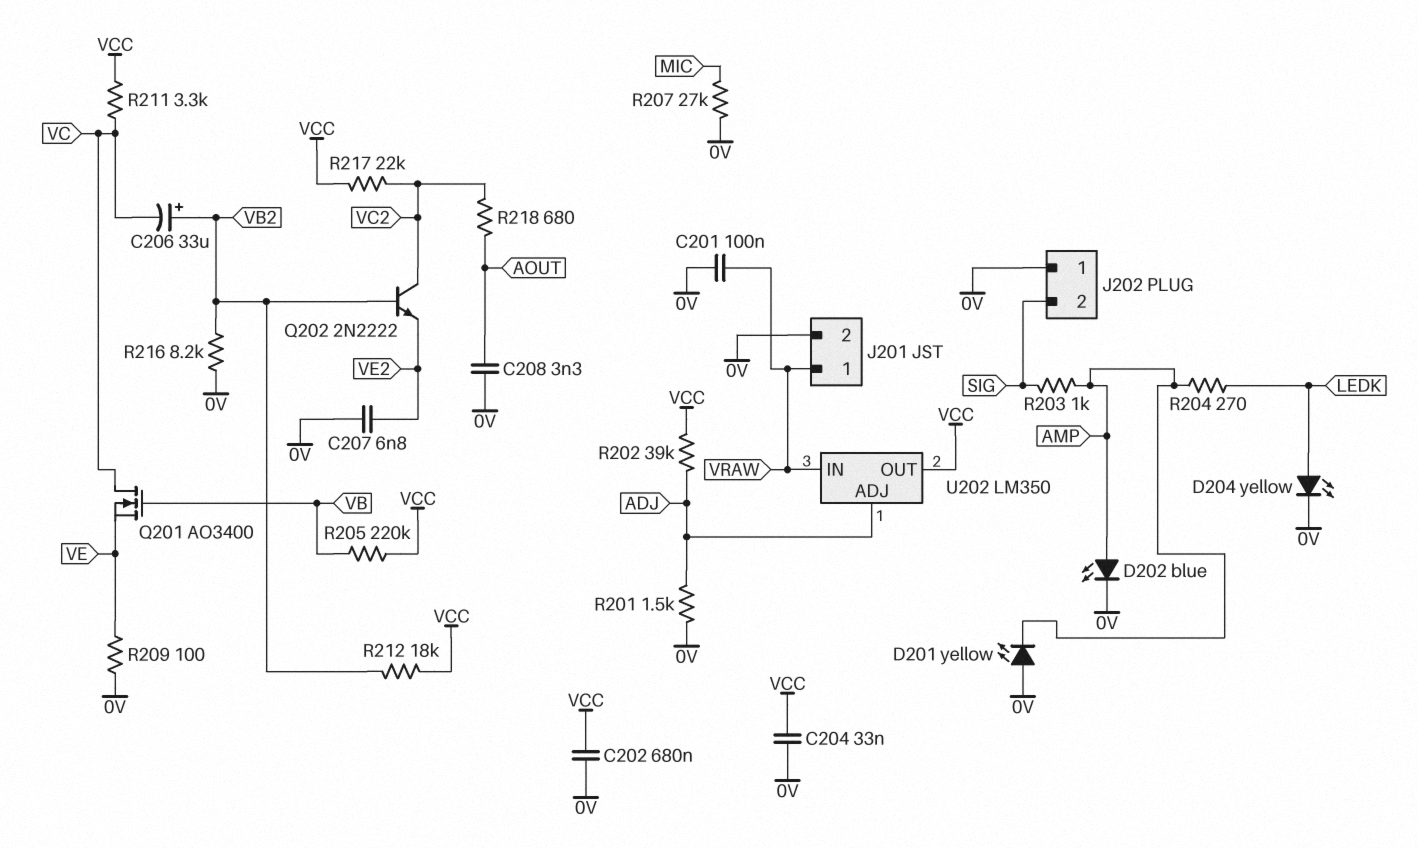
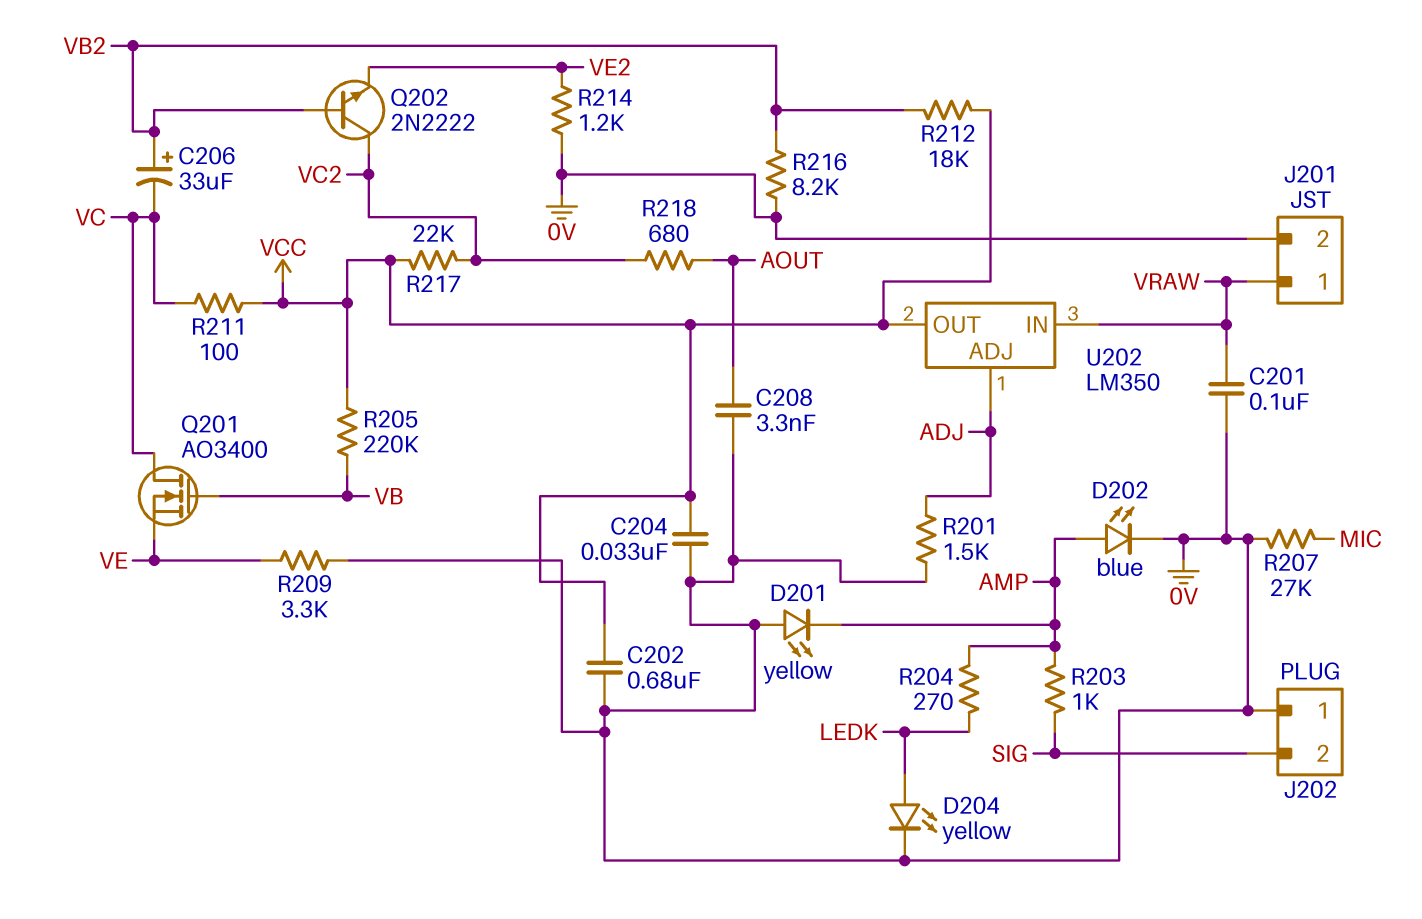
C207: 6.8nF (0V, VE2) -> none
R202: 39k (ADJ, VCC) -> none
R209: 100 (0V, VE) -> 3.3k (0V, VE)
R211: 3.3k (VC, VCC) -> 100 (VC, VCC)
R214: none -> 1.2k (0V, VE2)

